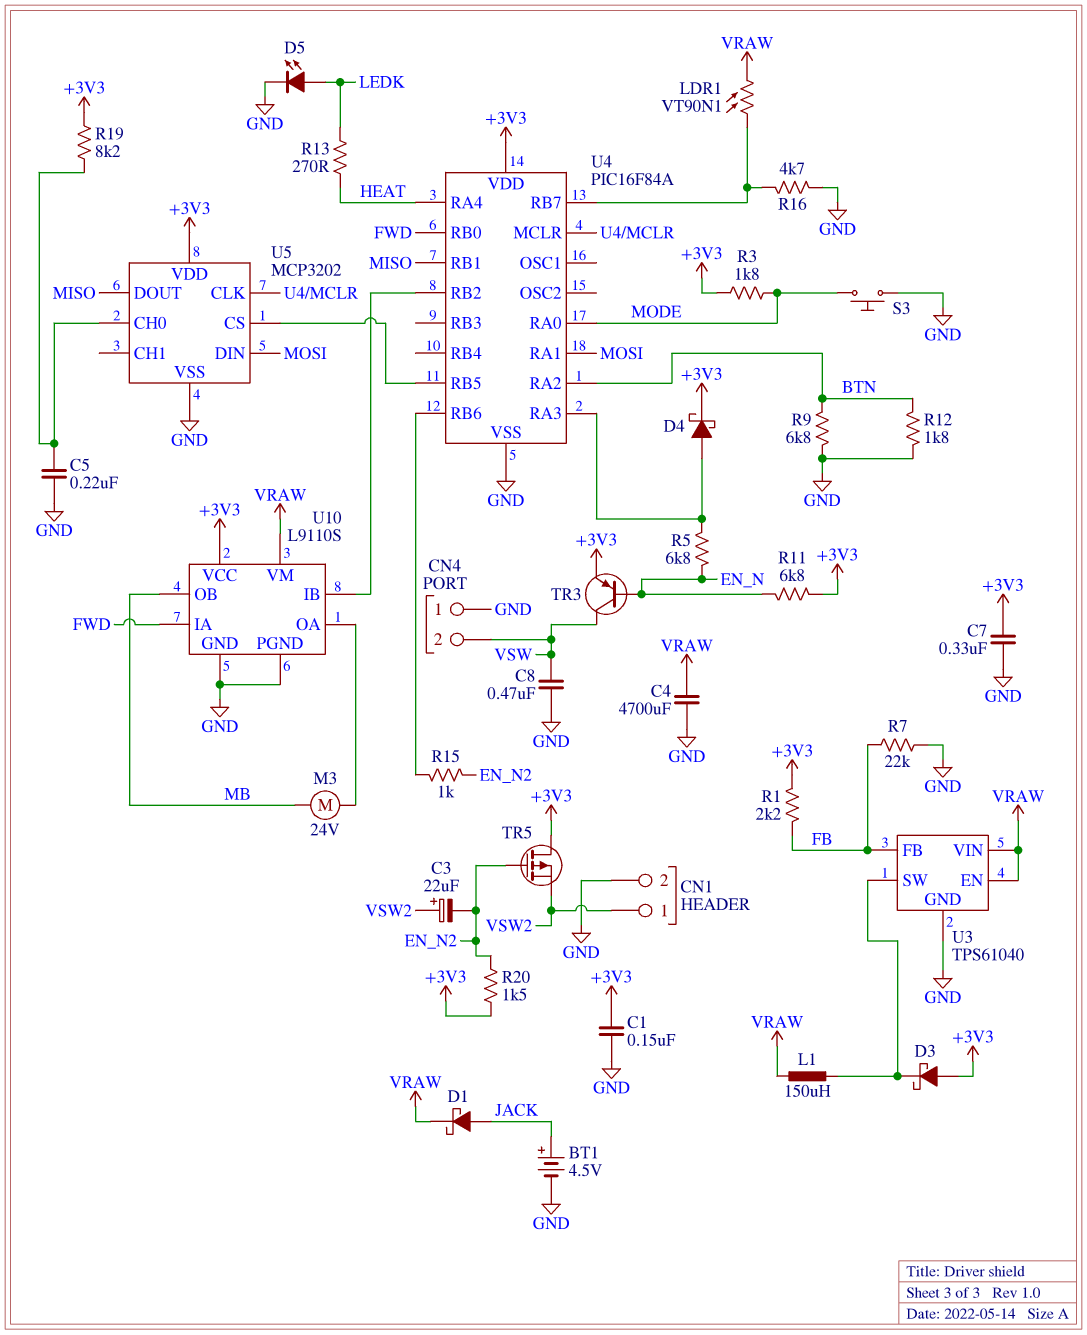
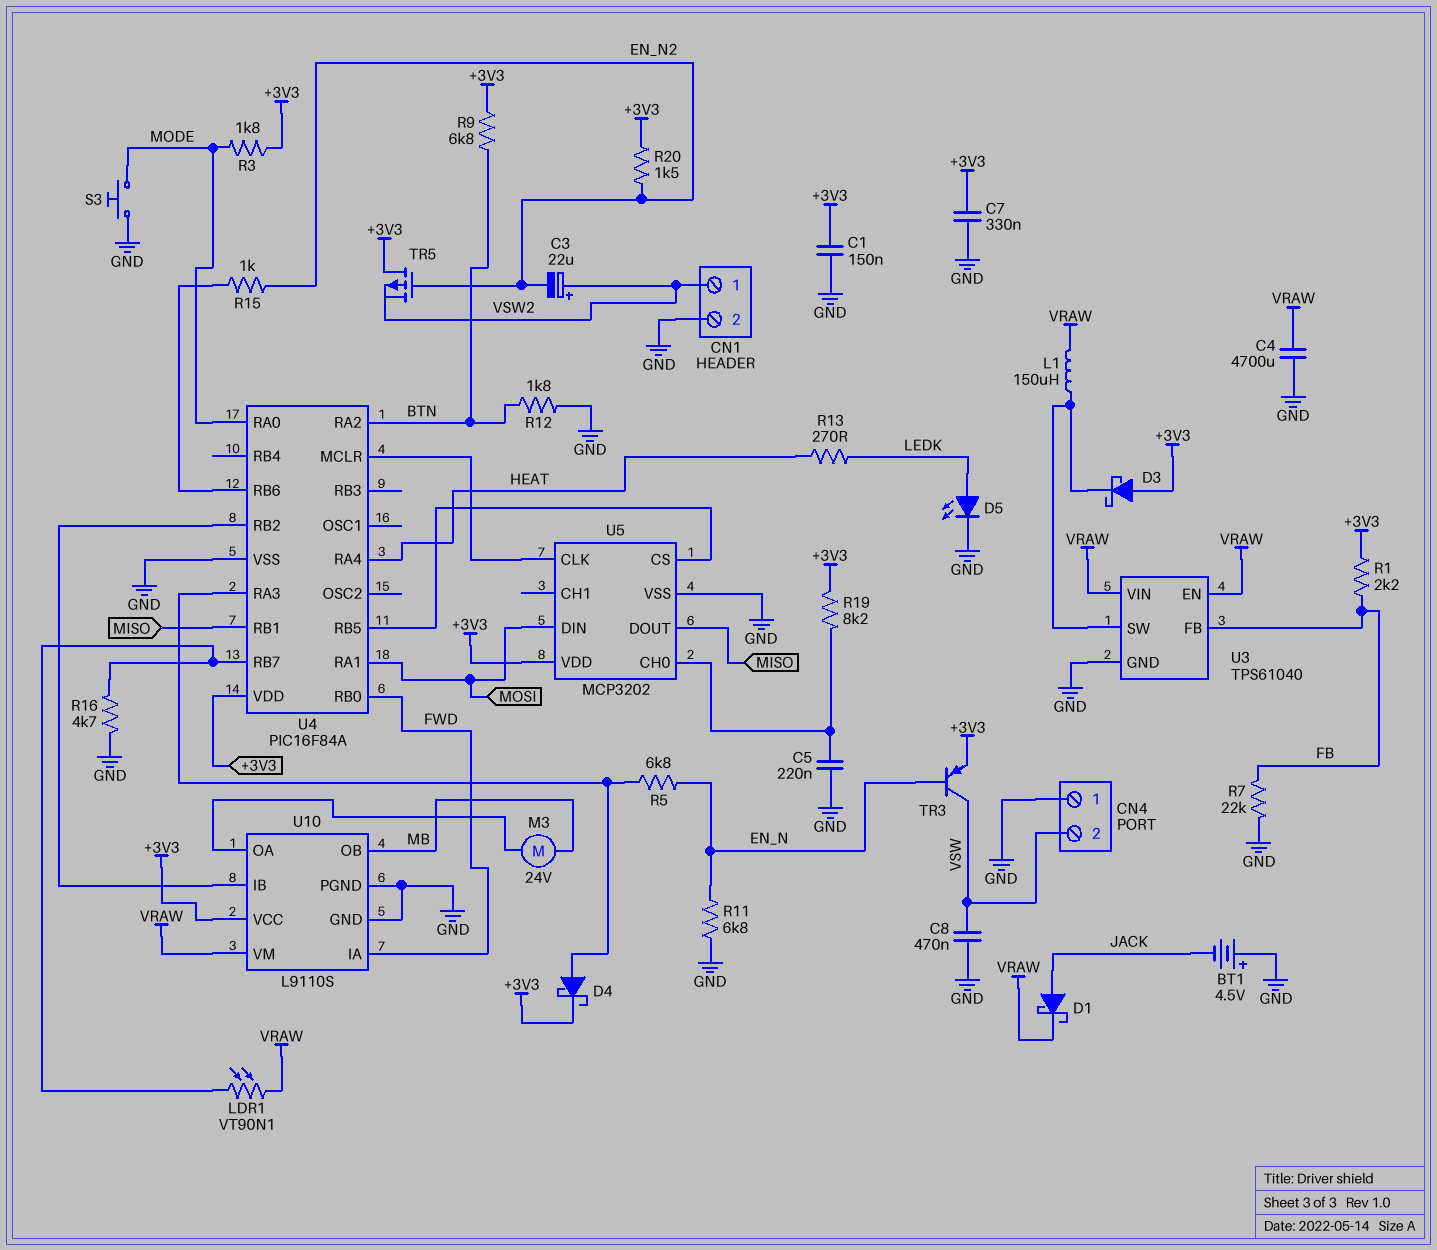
BT1: 4.5V (plus JACK, minus GND) -> 4.5V (plus GND, minus JACK)
R9: 6.8k (BTN, GND) -> 6.8k (+3V3, BTN)
R11: 6.8k (+3V3, EN_N) -> 6.8k (EN_N, GND)

